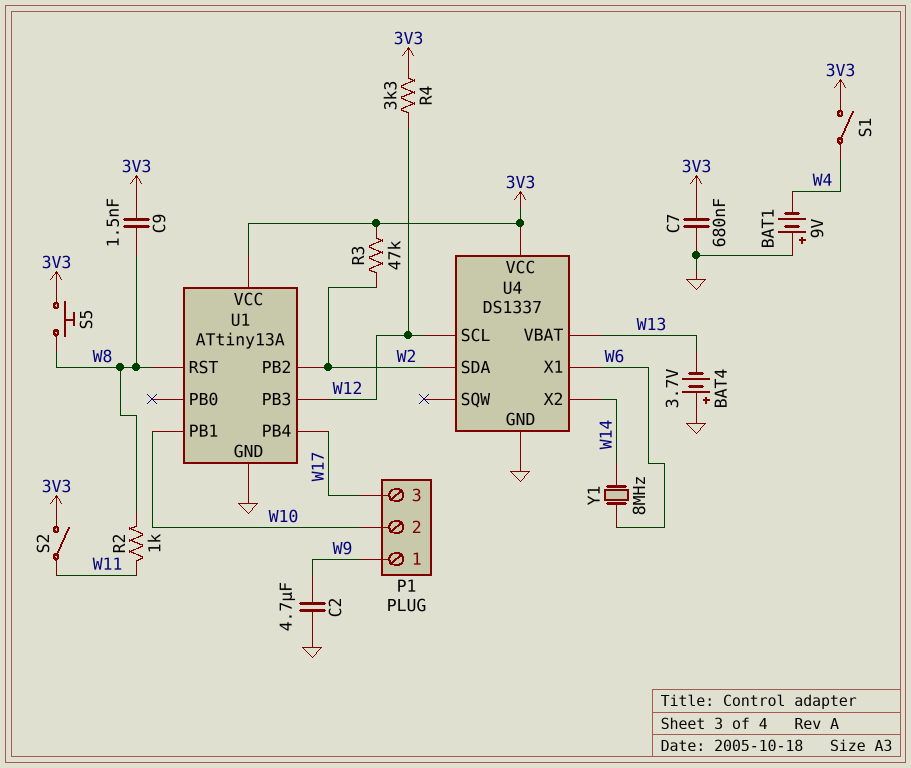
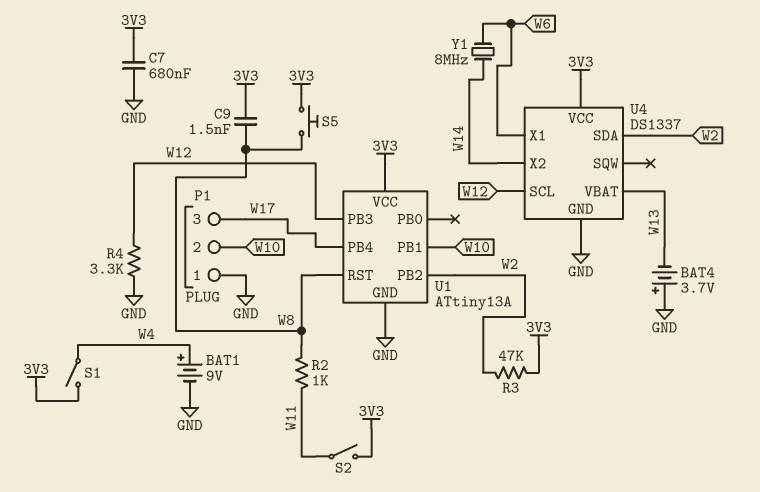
BAT1: 9V (plus GND, minus W4) -> 9V (plus W4, minus GND)
C2: 4.7uF (GND, W9) -> none
P1 pin 1: W9 -> GND
R4: 3.3k (3V3, W12) -> 3.3k (GND, W12)

